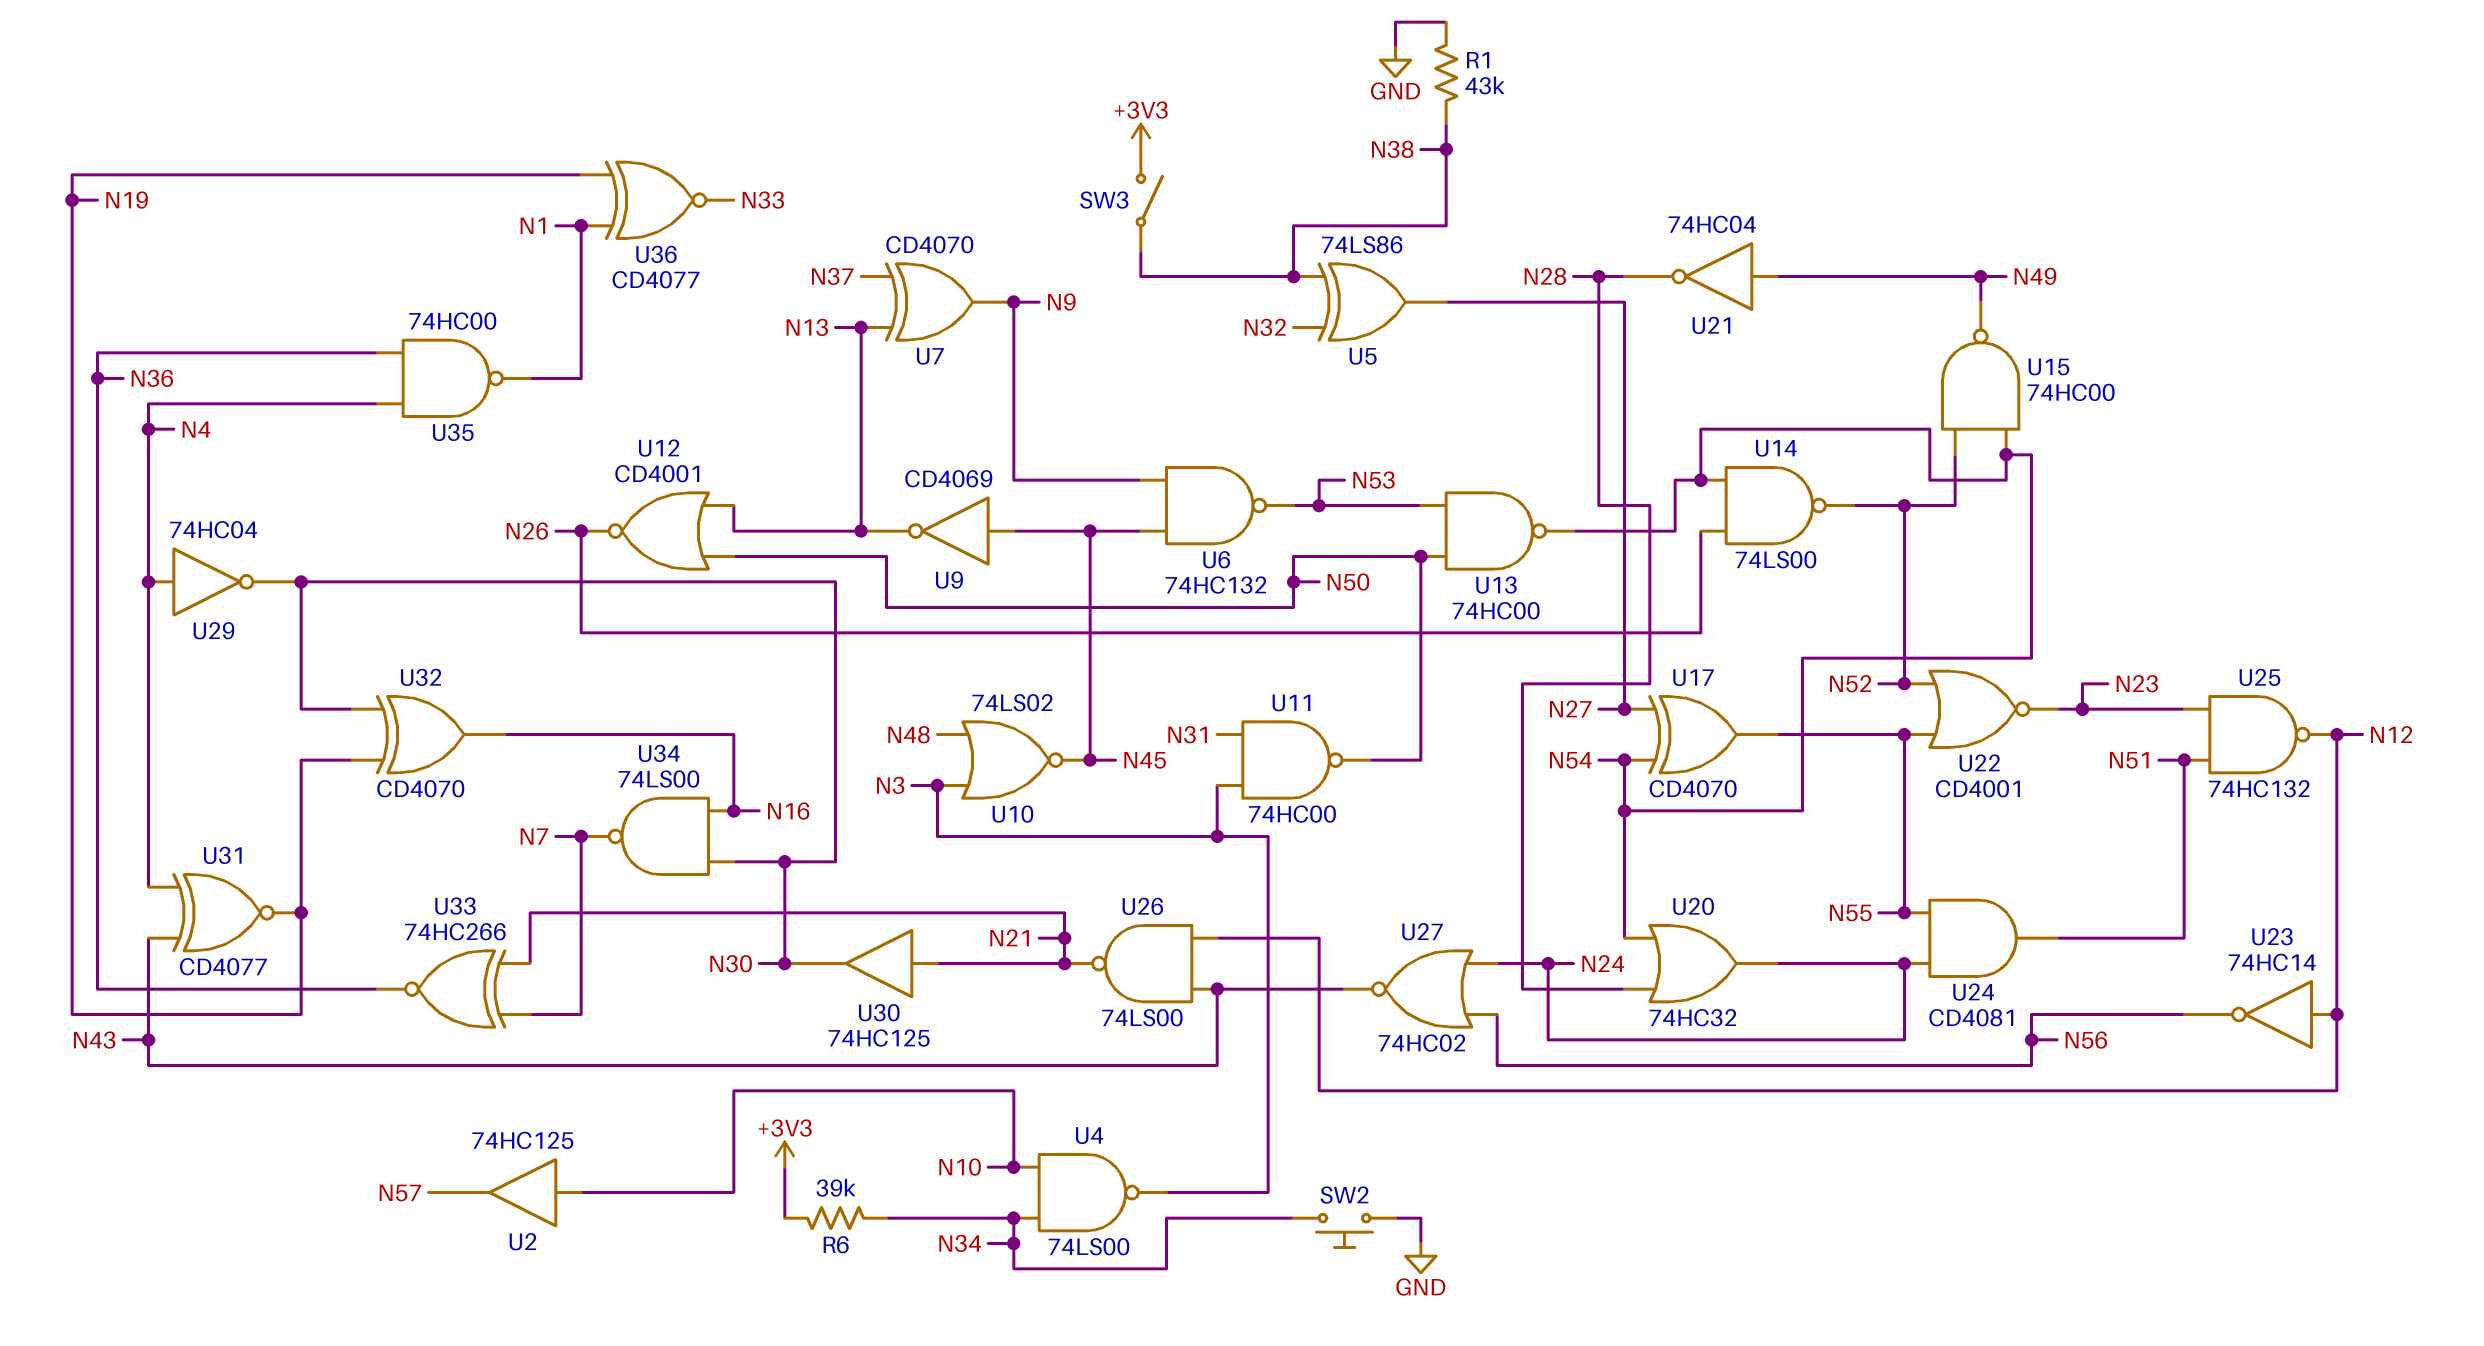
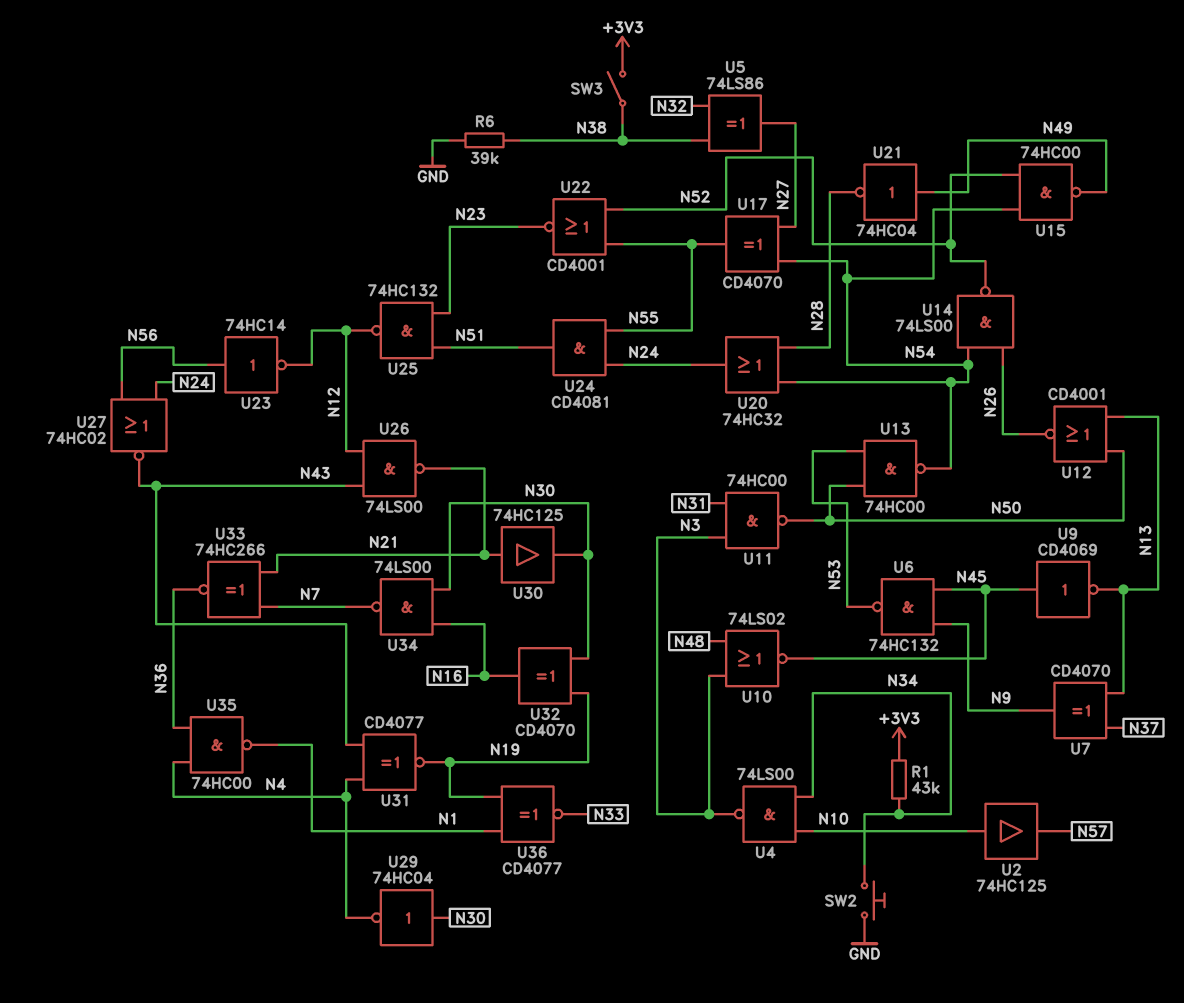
R1: 43k (GND, N38) -> 43k (+3V3, N34)
R6: 39k (+3V3, N34) -> 39k (GND, N38)
U23: NOT 74HC14 (in N12, out N56) -> NOT 74HC14 (in N56, out N12)
U29: NOT 74HC04 (in N4, out N30) -> NOT 74HC04 (in N30, out N4)

